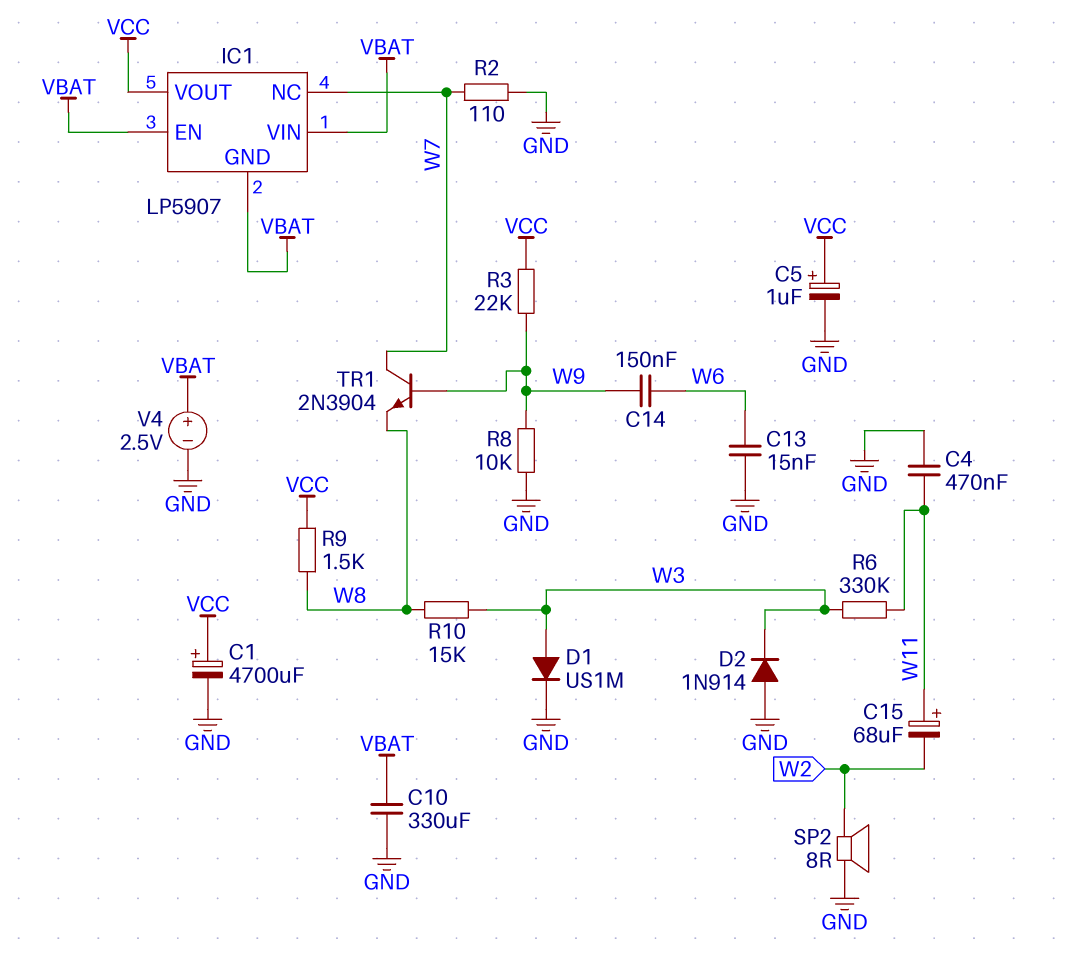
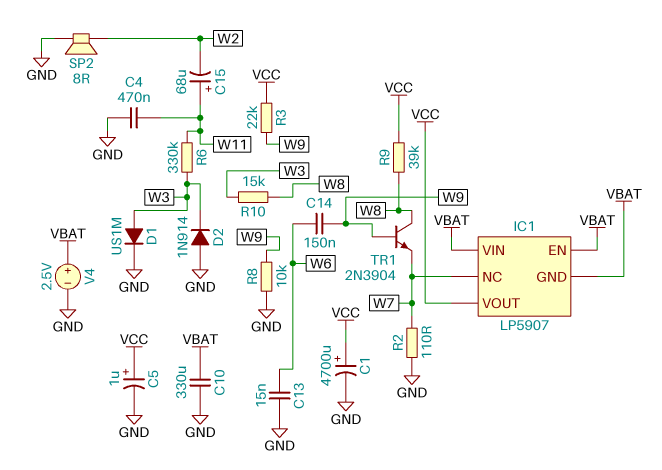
R9: 1.5k (VCC, W8) -> 39k (VCC, W8)
TR1: NPN 2N3904 (B W9, C W7, E W8) -> NPN 2N3904 (B W9, C W8, E W7)

